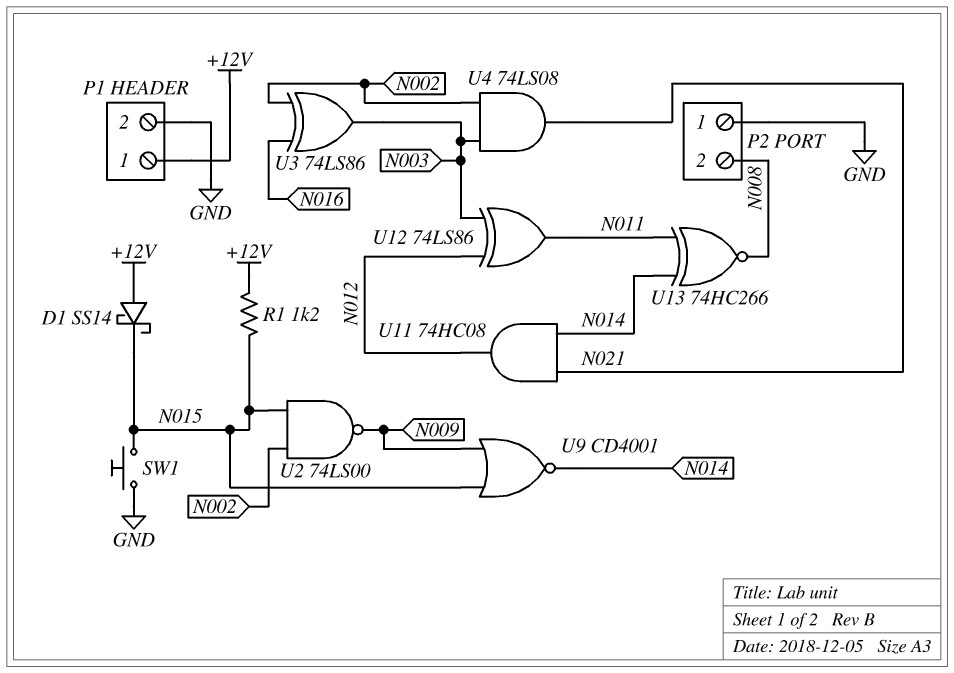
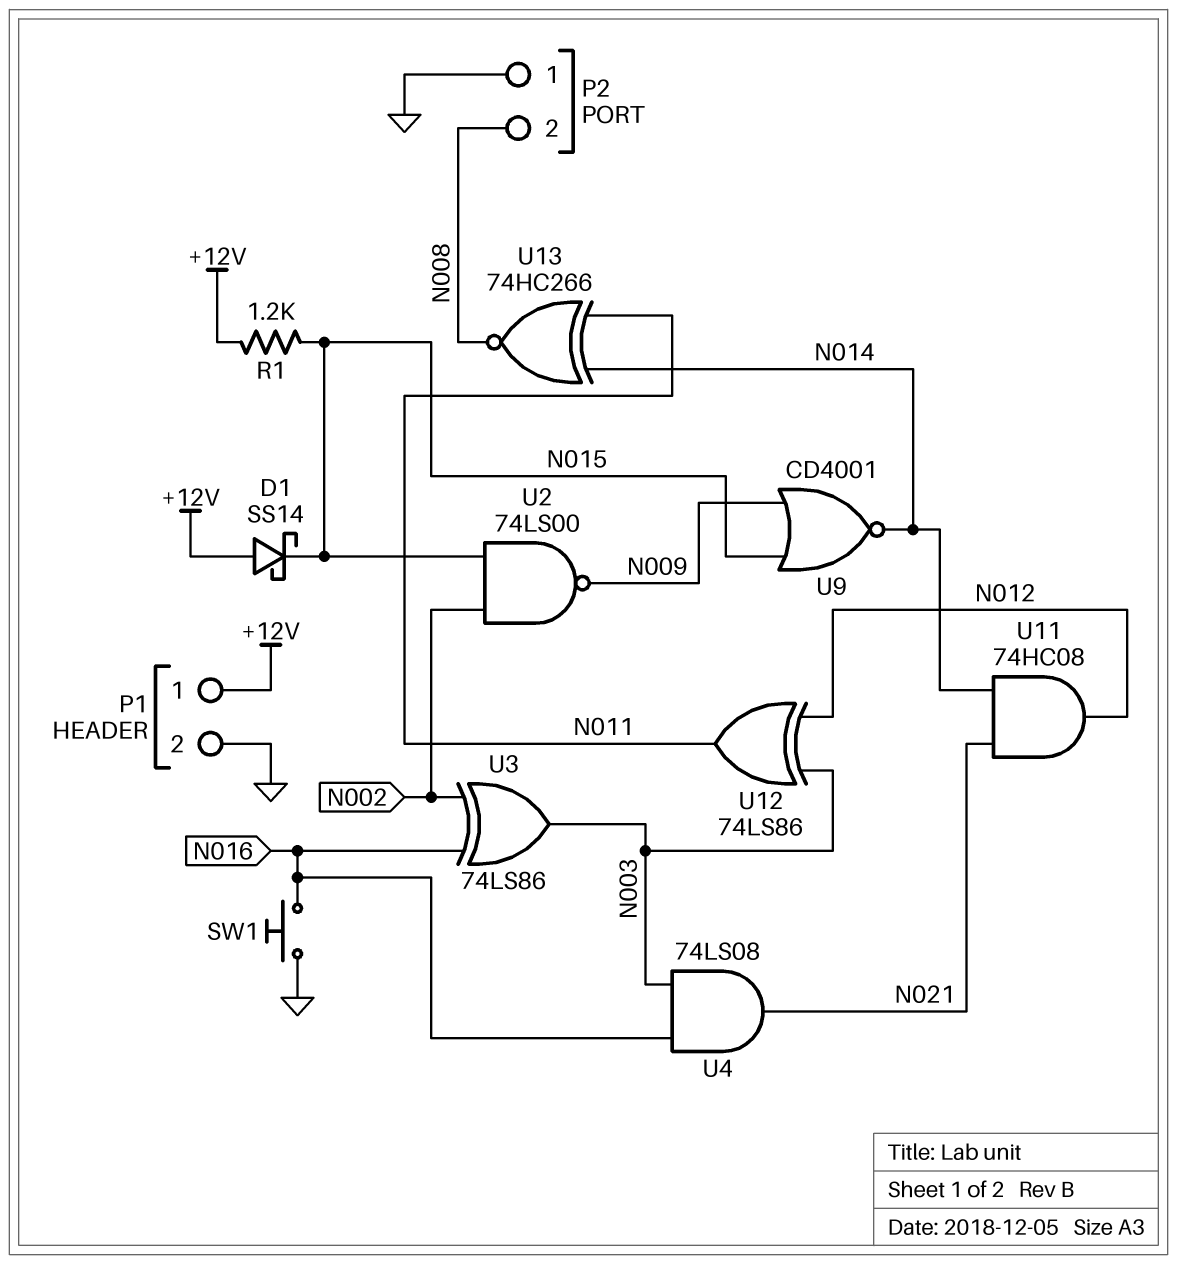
SW1: button (GND, N015) -> button (GND, N016)
U4: AND 74LS08 (in N002, in N003, out N021) -> AND 74LS08 (in N003, in N016, out N021)

